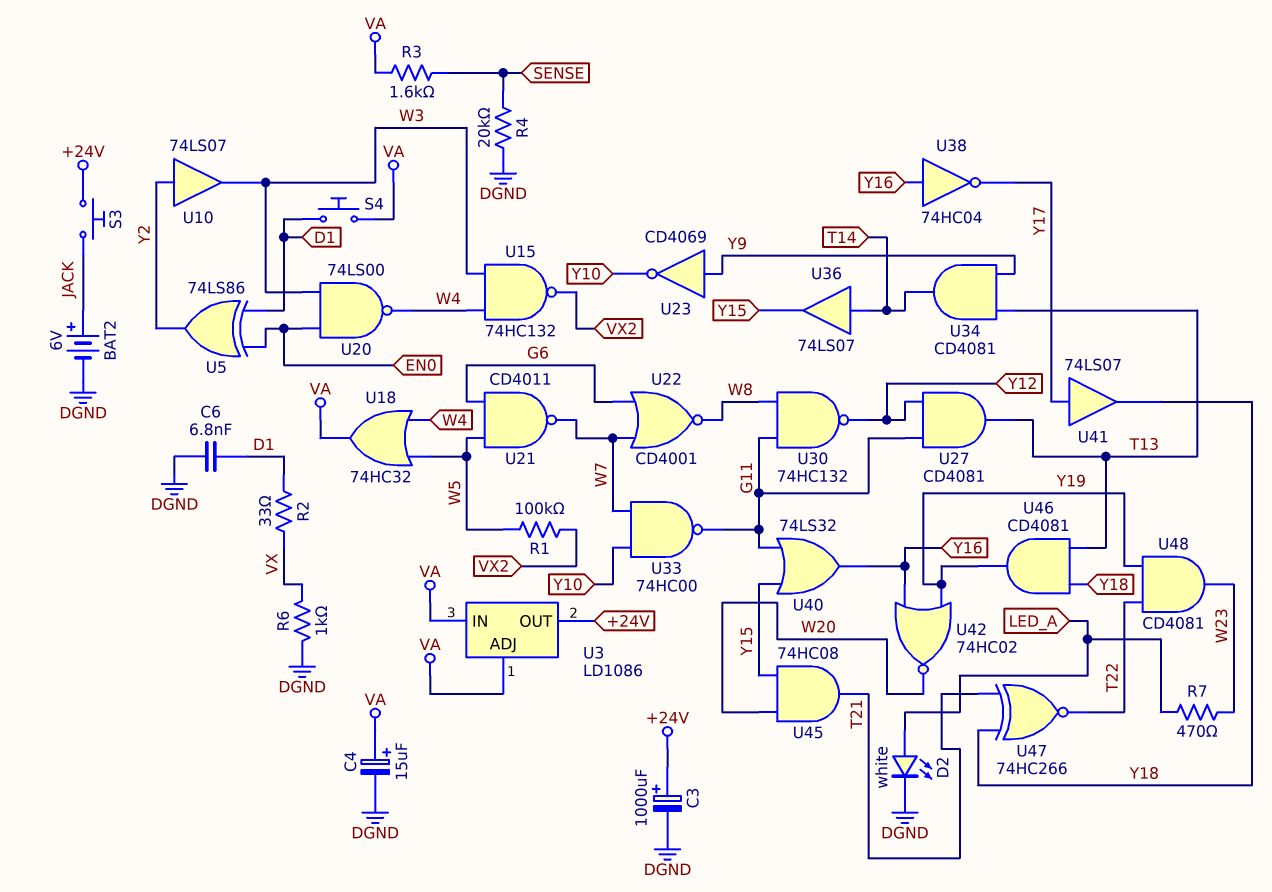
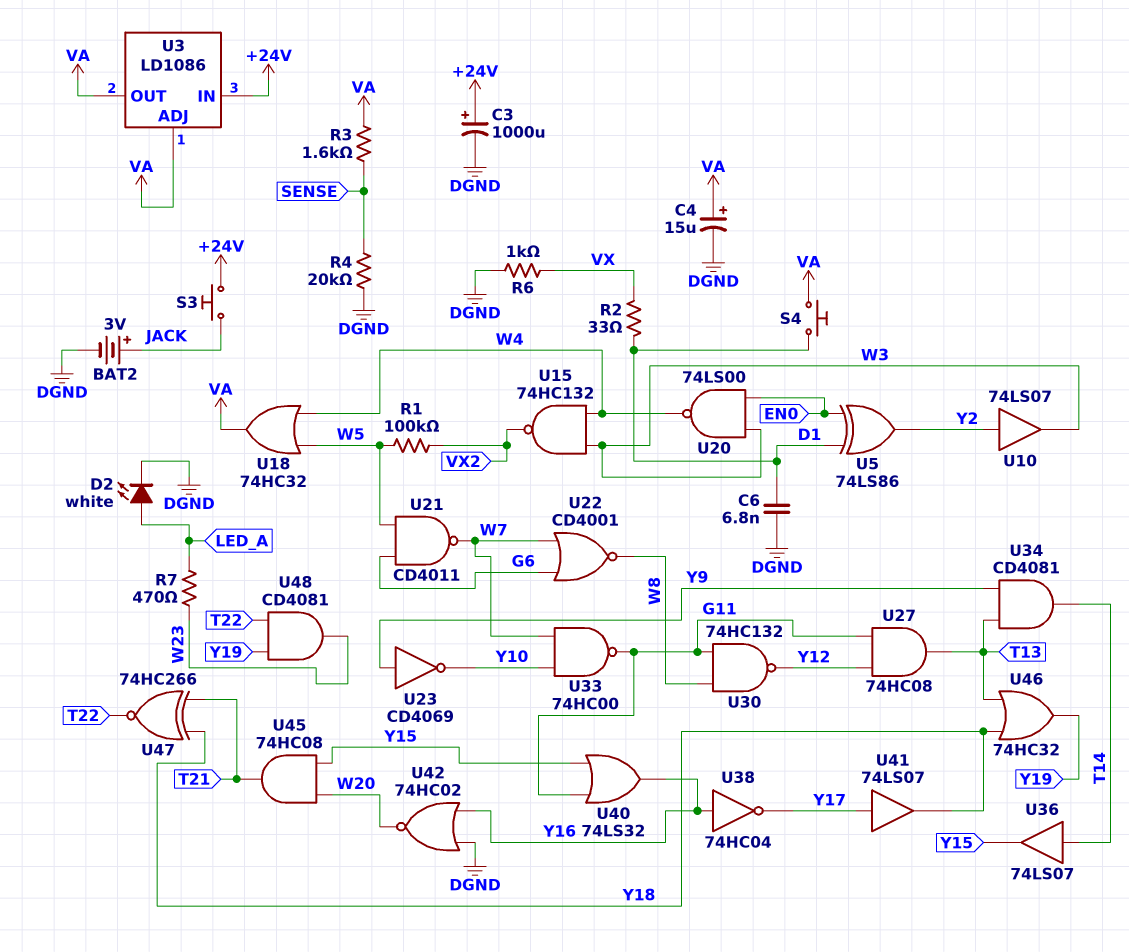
BAT2: 6V (plus JACK, minus DGND) -> 3V (plus JACK, minus DGND)
U3 pin IN: VA -> +24V
U3 pin OUT: +24V -> VA
U27: AND CD4081 (in G11, in Y12, out T13) -> AND 74HC08 (in G11, in Y12, out T13)
U42: NOR 74HC02 (in Y16, in Y19, out W20) -> NOR 74HC02 (in DGND, in Y16, out W20)
U46: AND CD4081 (in T13, in Y18, out Y19) -> OR 74HC32 (in T13, in Y18, out Y19)

